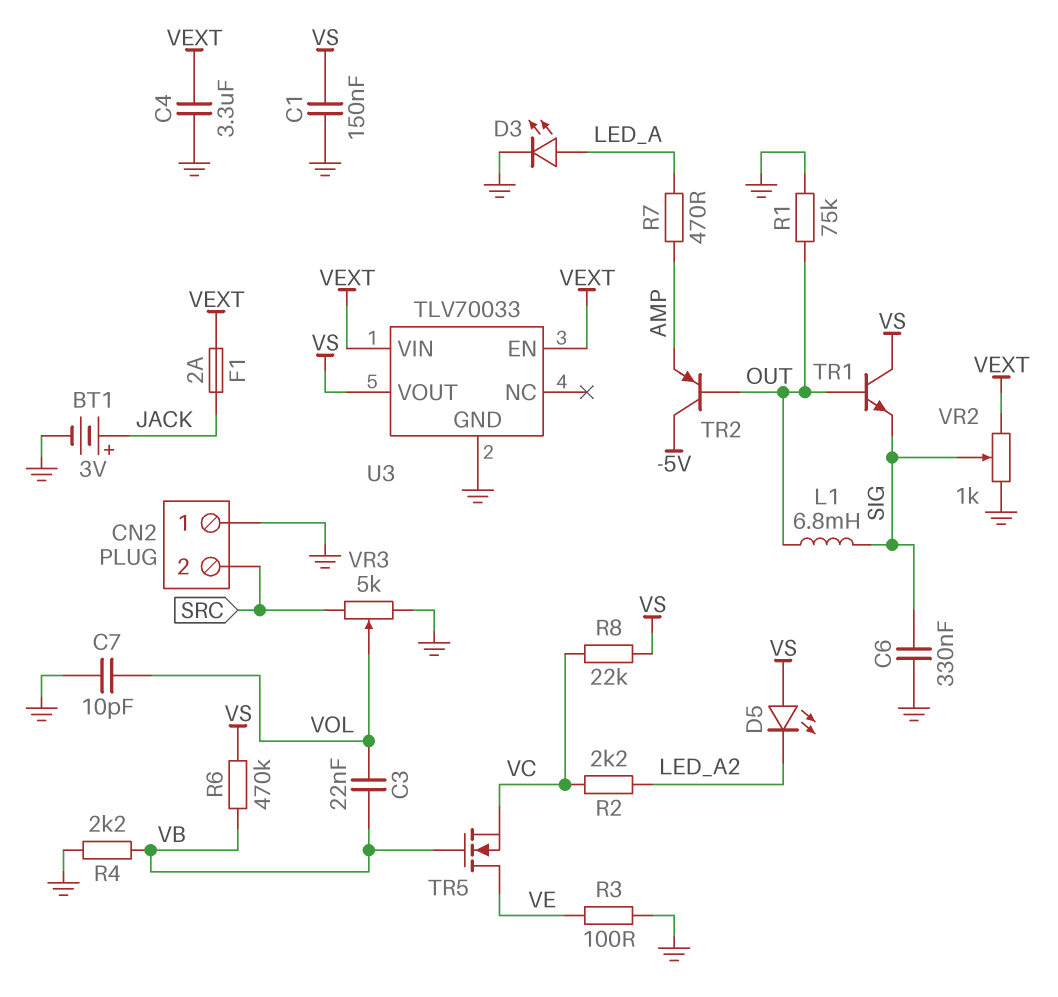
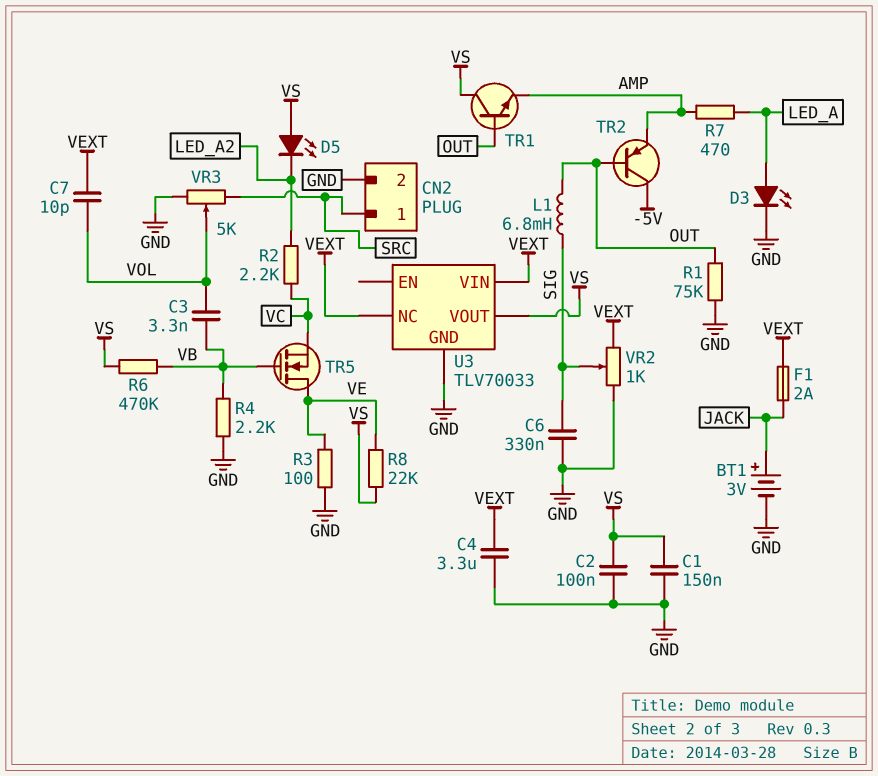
C2: none -> 100nF (GND, VS)
C3: 22nF (VB, VOL) -> 3.3nF (VB, VOL)
C7: 10pF (GND, VOL) -> 10pF (VEXT, VOL)
CN2 pin 1: GND -> SRC
CN2 pin 2: SRC -> GND
R8: 22k (VC, VS) -> 22k (VE, VS)
TR1: NPN (B OUT, C VS, E SIG) -> NPN (B OUT, C VS, E AMP)
U3 pin EN: VEXT -> none
U3 pin NC: none -> VEXT

